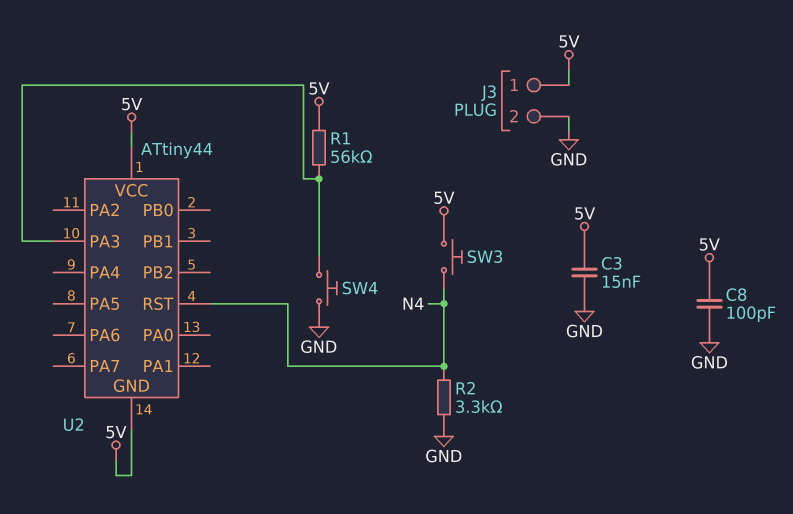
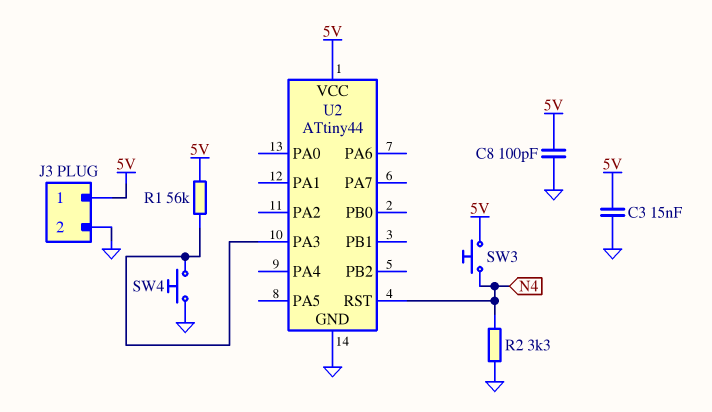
U2 pin GND: 5V -> GND

